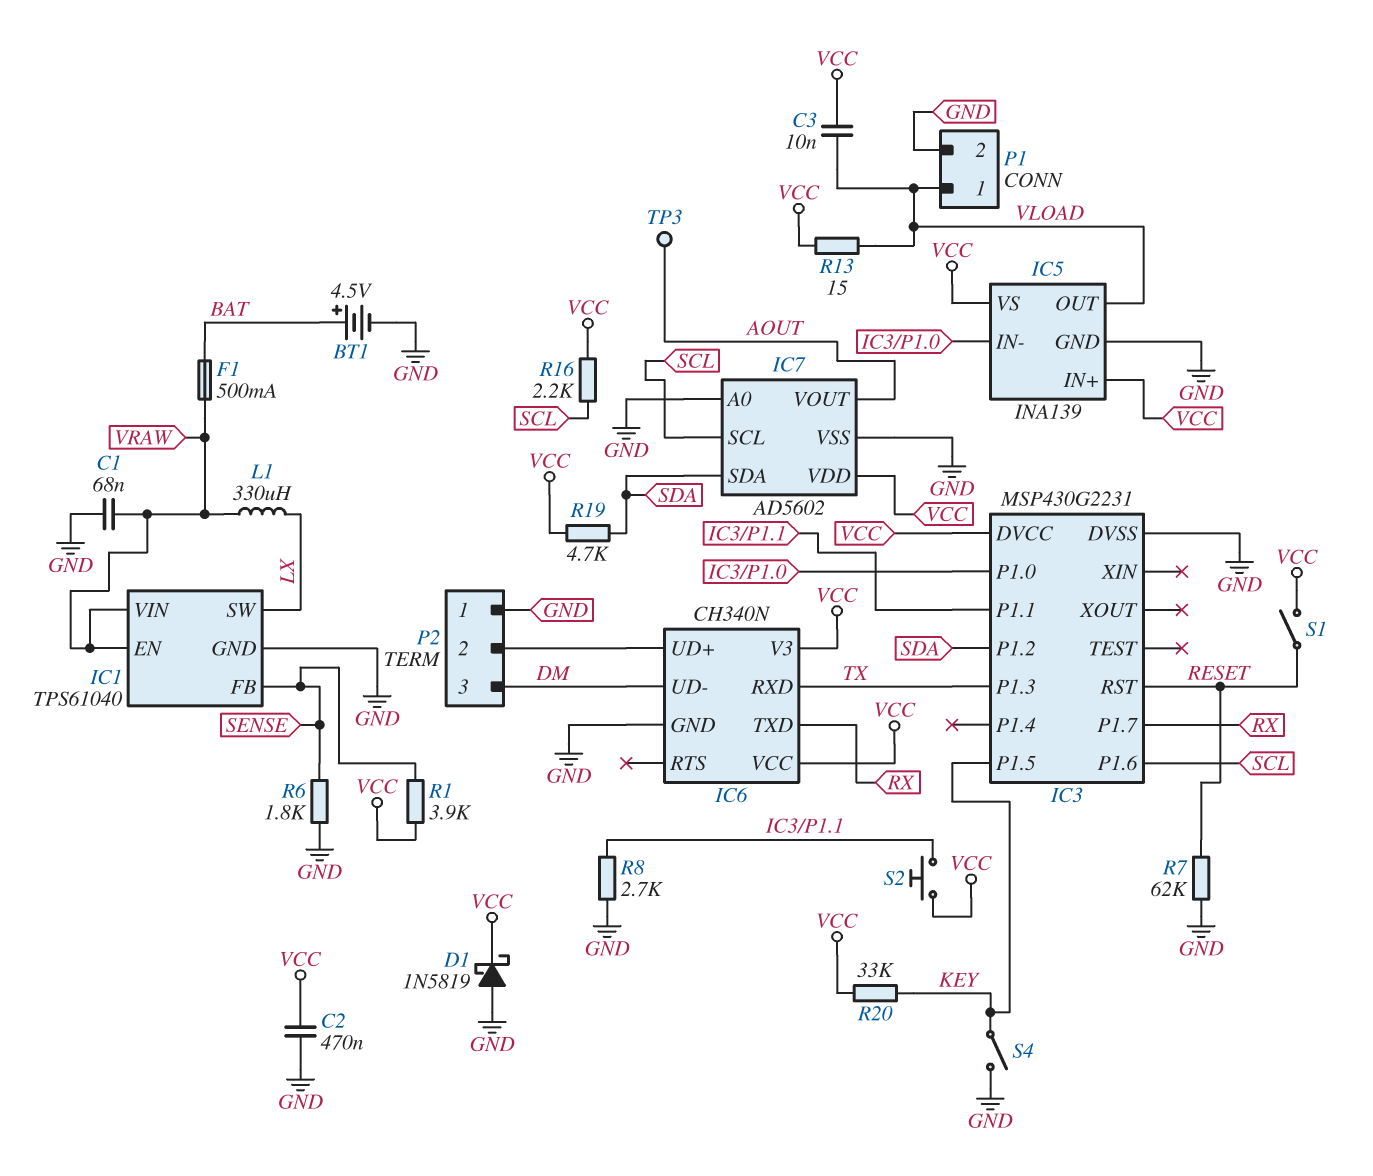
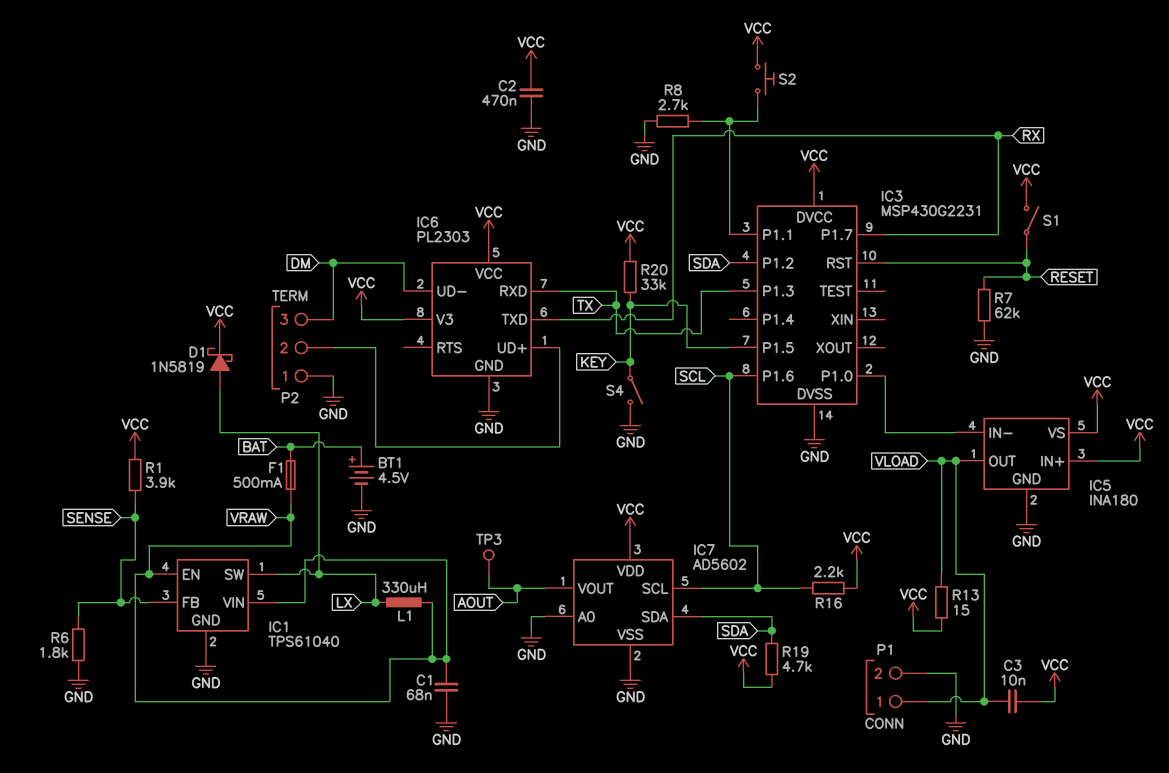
D1: schottky 1N5819 (A GND, K VCC) -> schottky 1N5819 (A LX, K VCC)
IC5: INA139 -> INA180
IC6: CH340N -> PL2303

